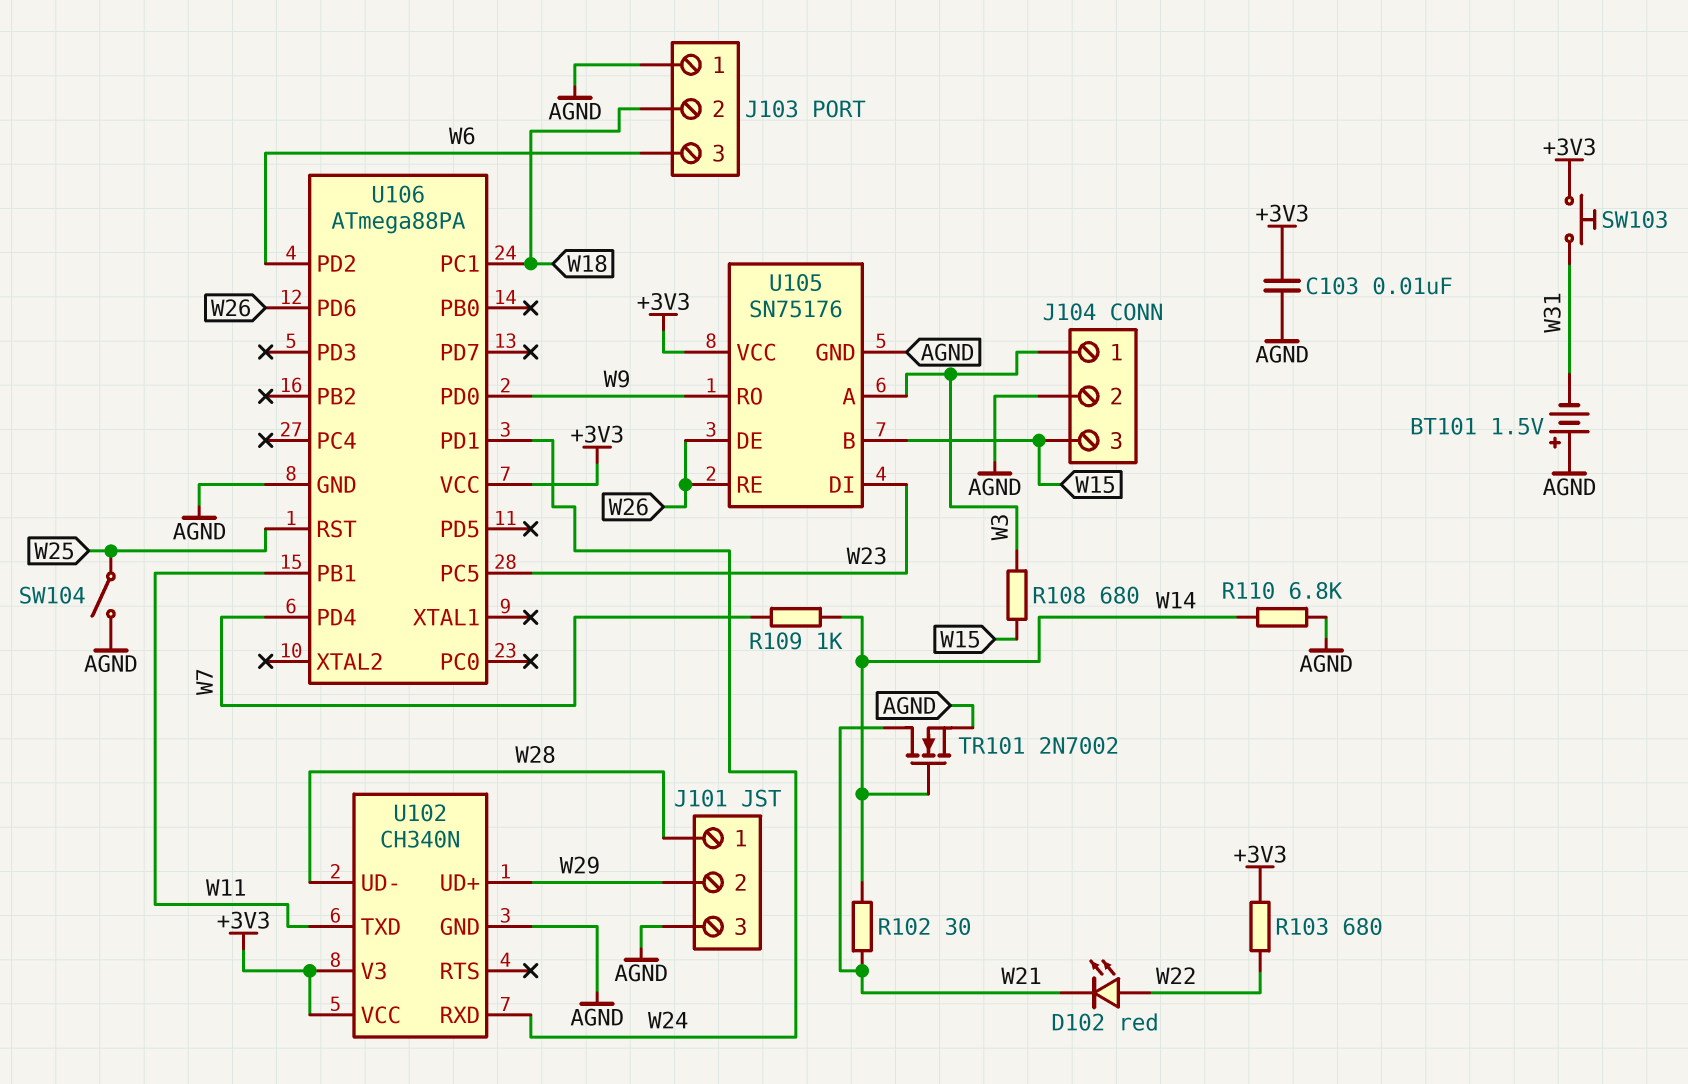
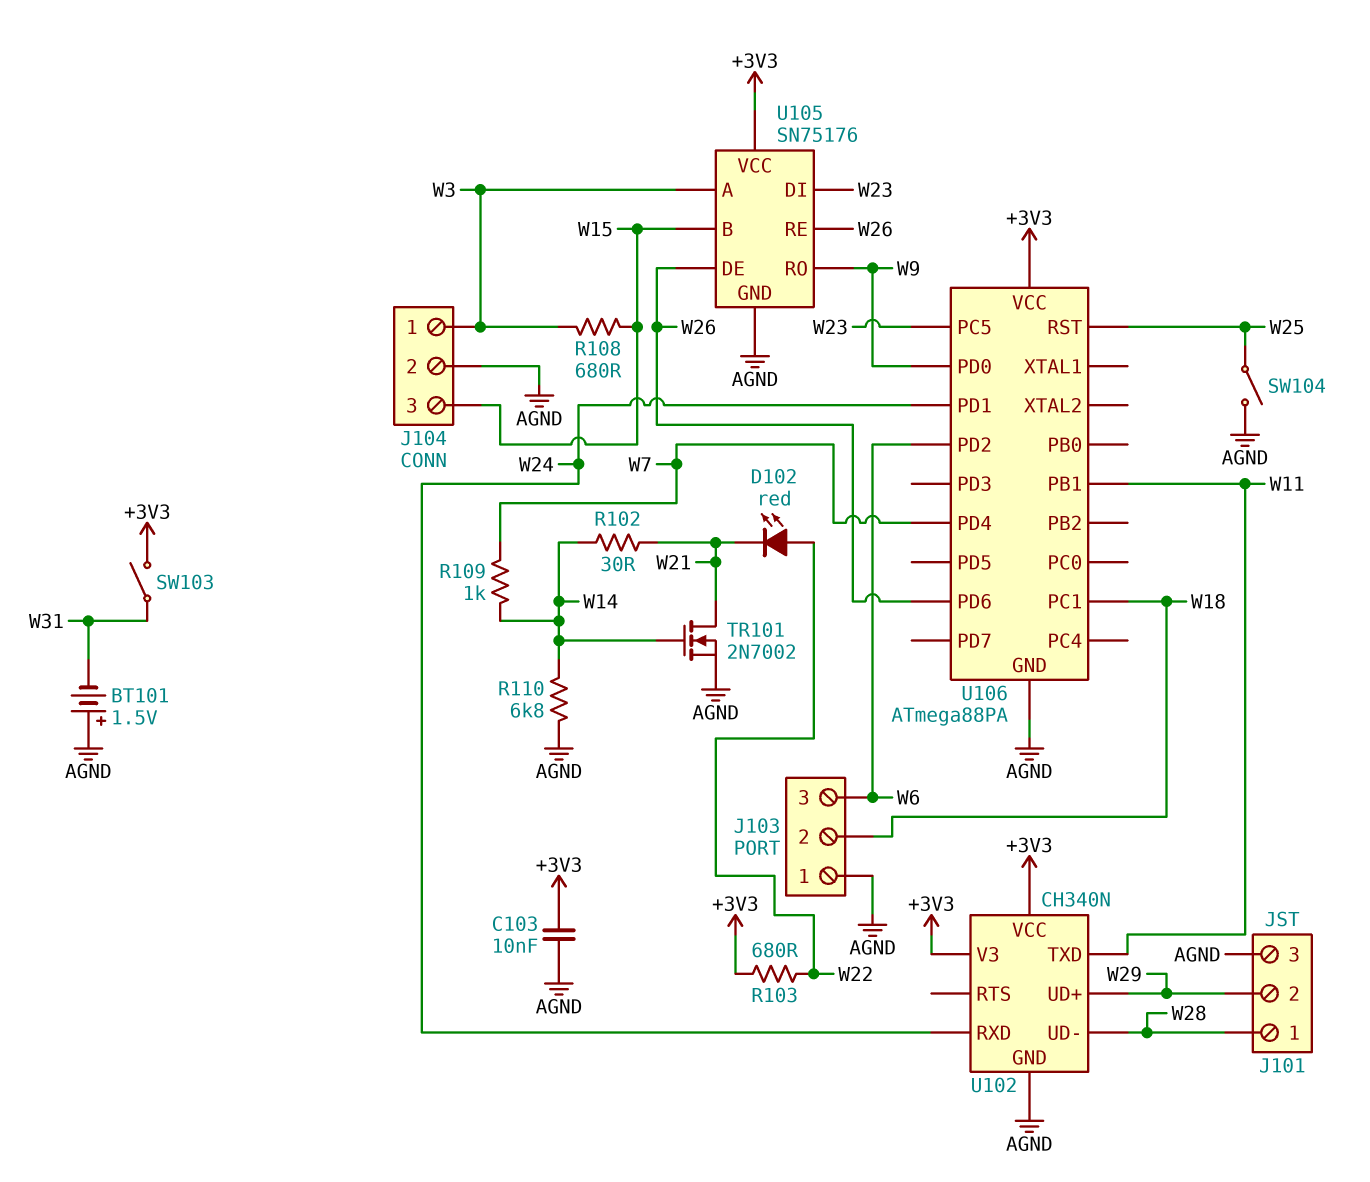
SW103: button (+3V3, W31) -> switch (+3V3, W31)

